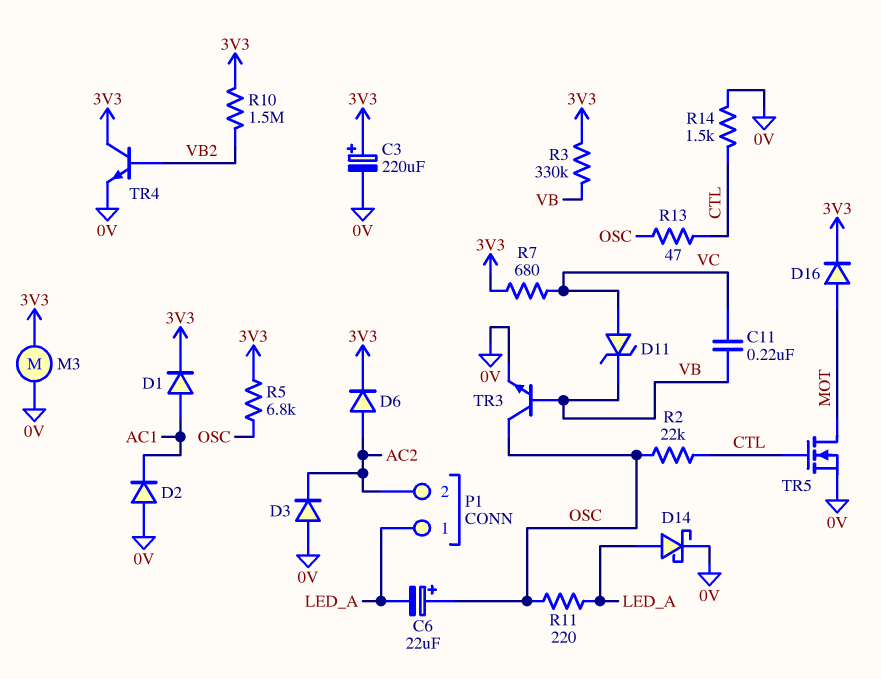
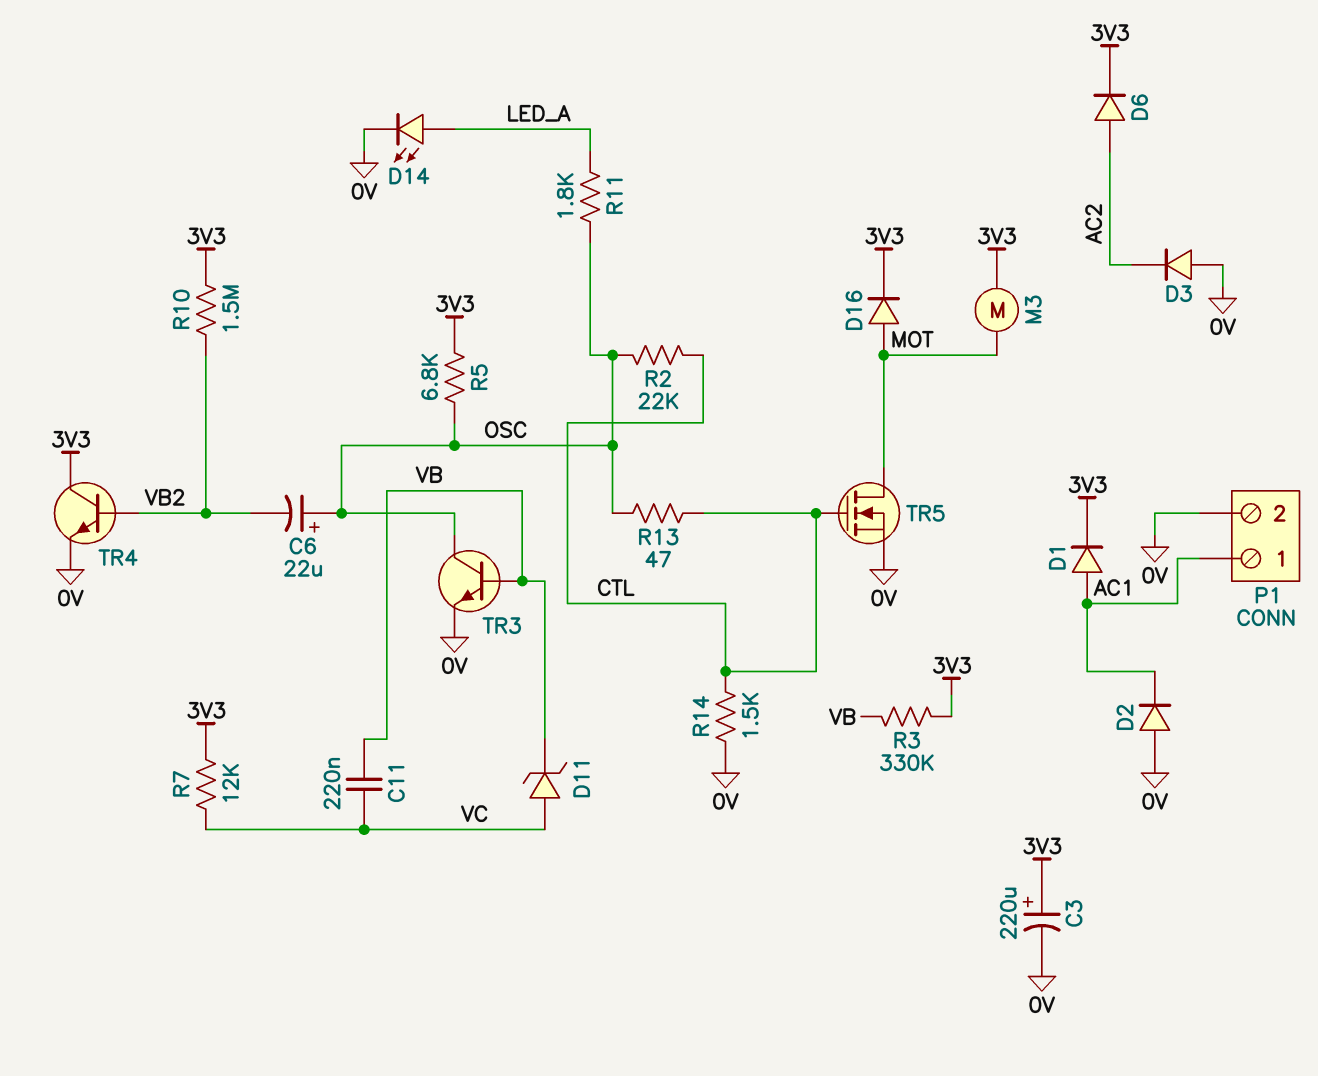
C6: 22uF (plus OSC, minus LED_A) -> 22uF (plus OSC, minus VB2)
D14: schottky (A LED_A, K 0V) -> LED (A LED_A, K 0V)
M3: motor (0V, 3V3) -> motor (3V3, MOT)
P1 pin 1: LED_A -> AC1
P1 pin 2: AC2 -> 0V
R7: 680 (3V3, VC) -> 12k (3V3, VC)
R11: 220 (LED_A, OSC) -> 1.8k (LED_A, OSC)

